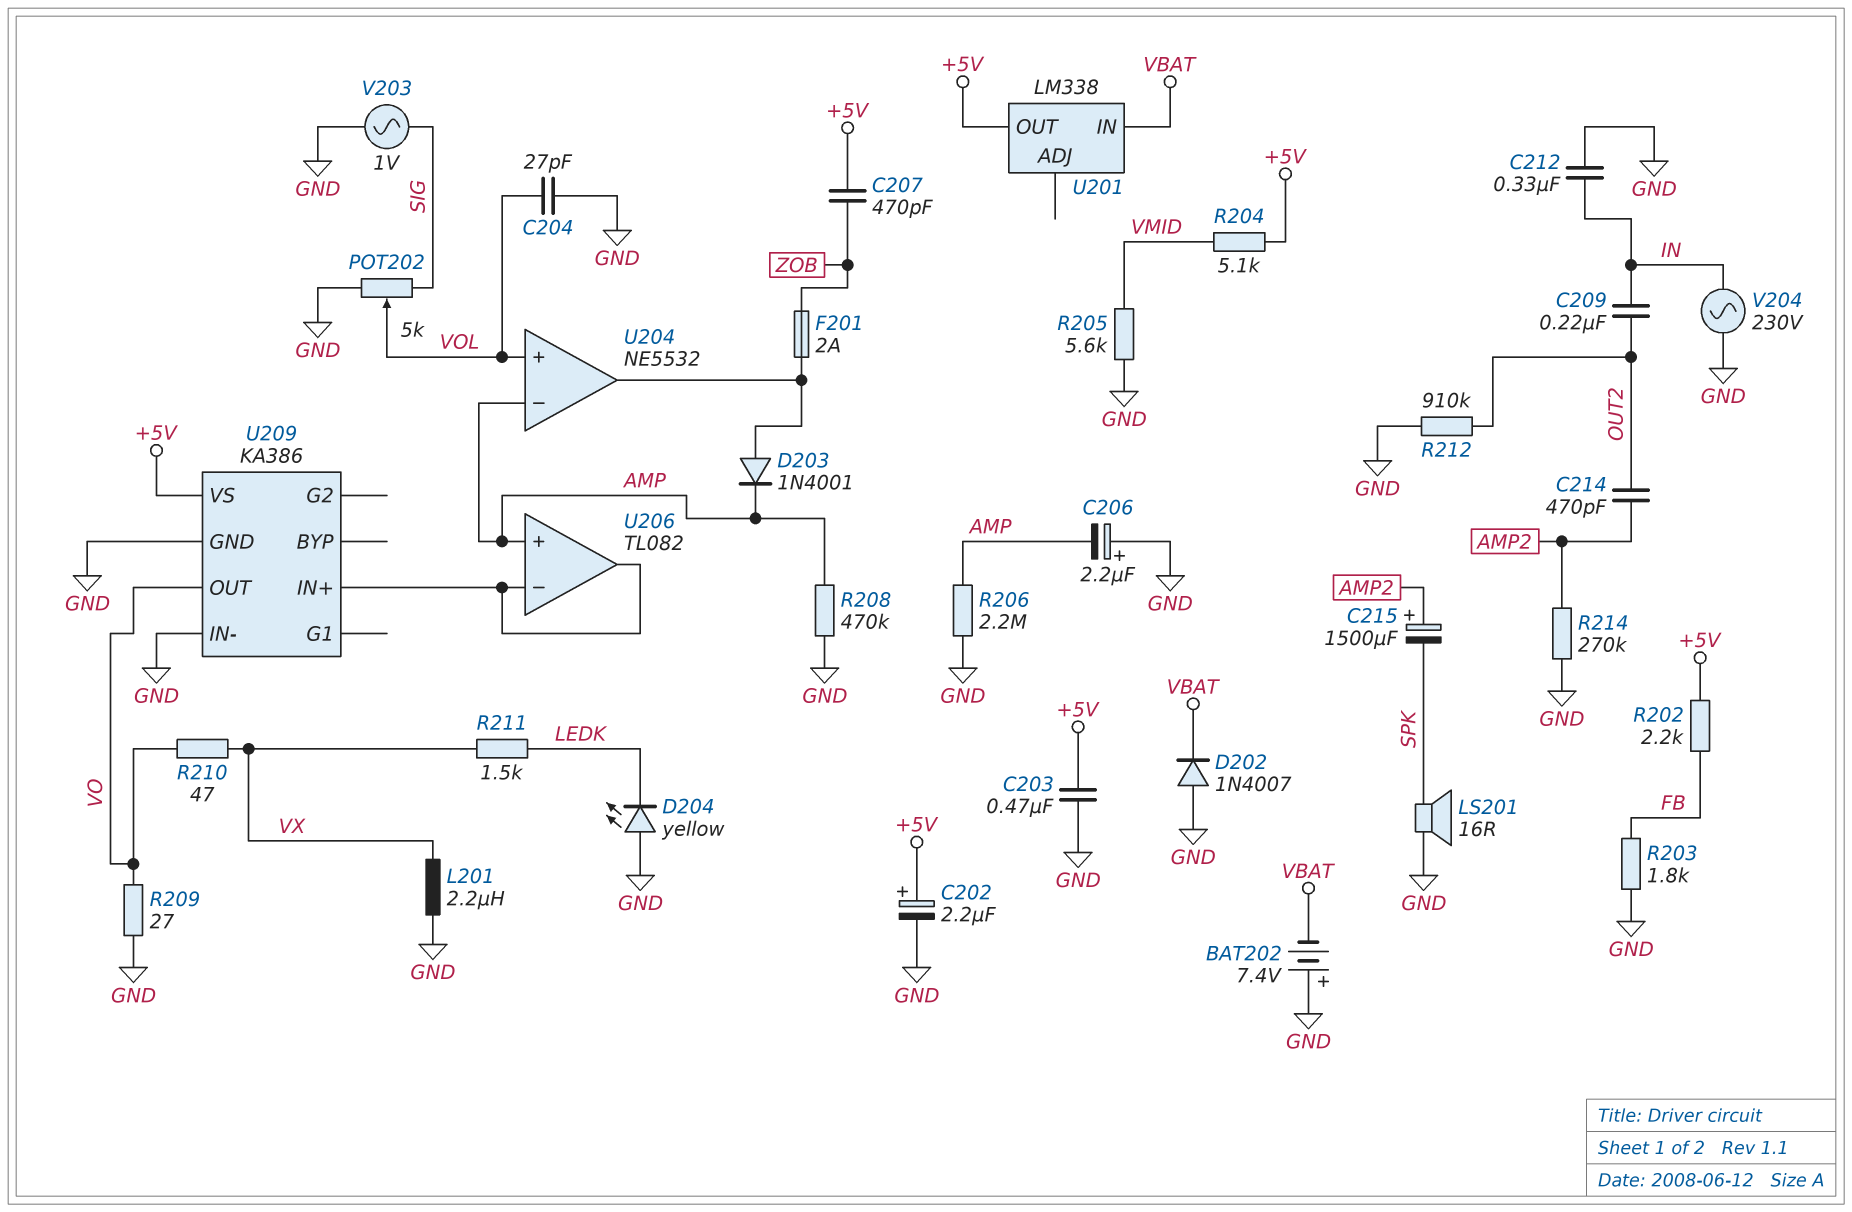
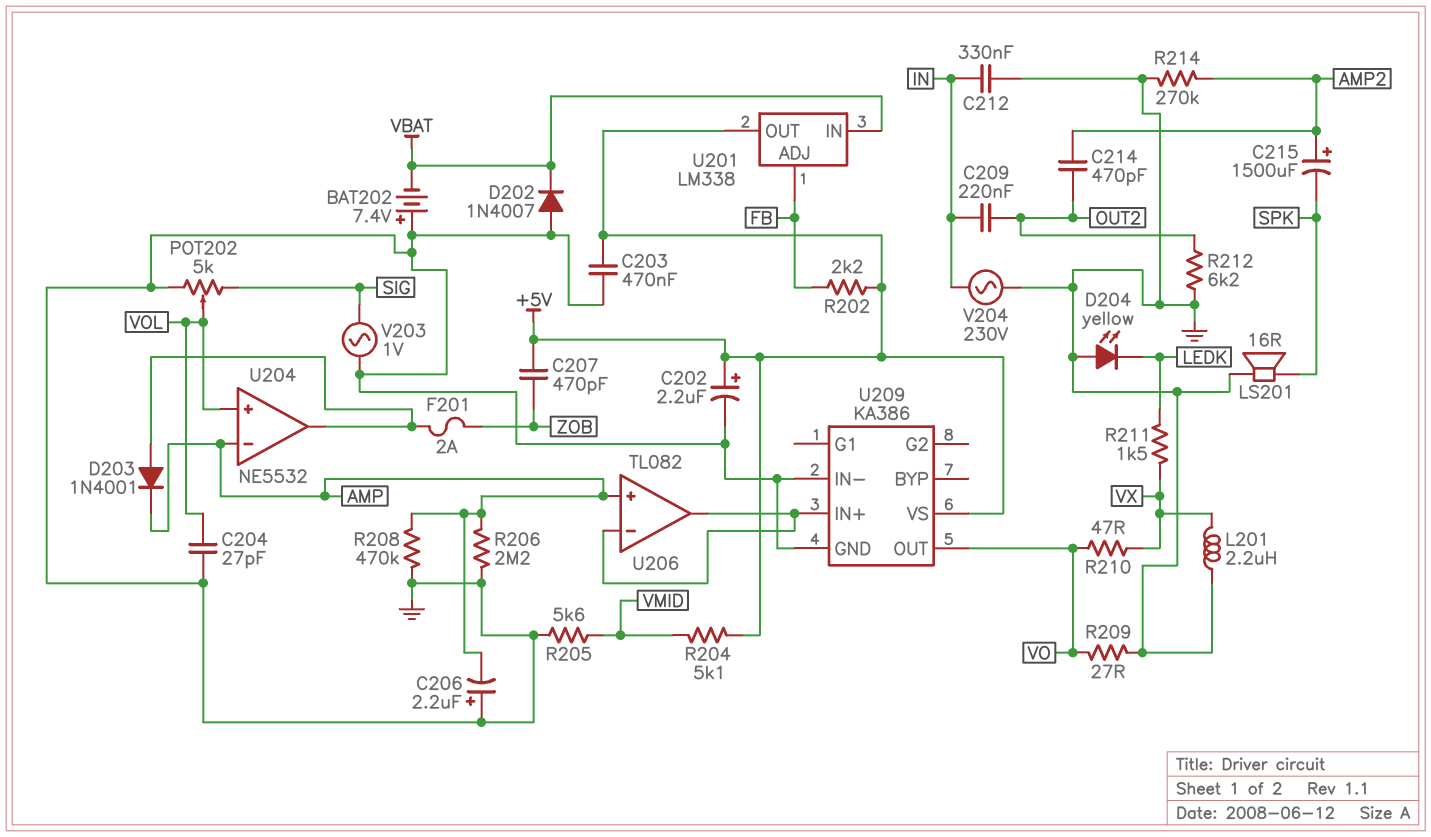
R203: 1.8k (FB, GND) -> none
R212: 910k (GND, OUT2) -> 6.2k (GND, OUT2)
U201 pin ADJ: none -> FB

